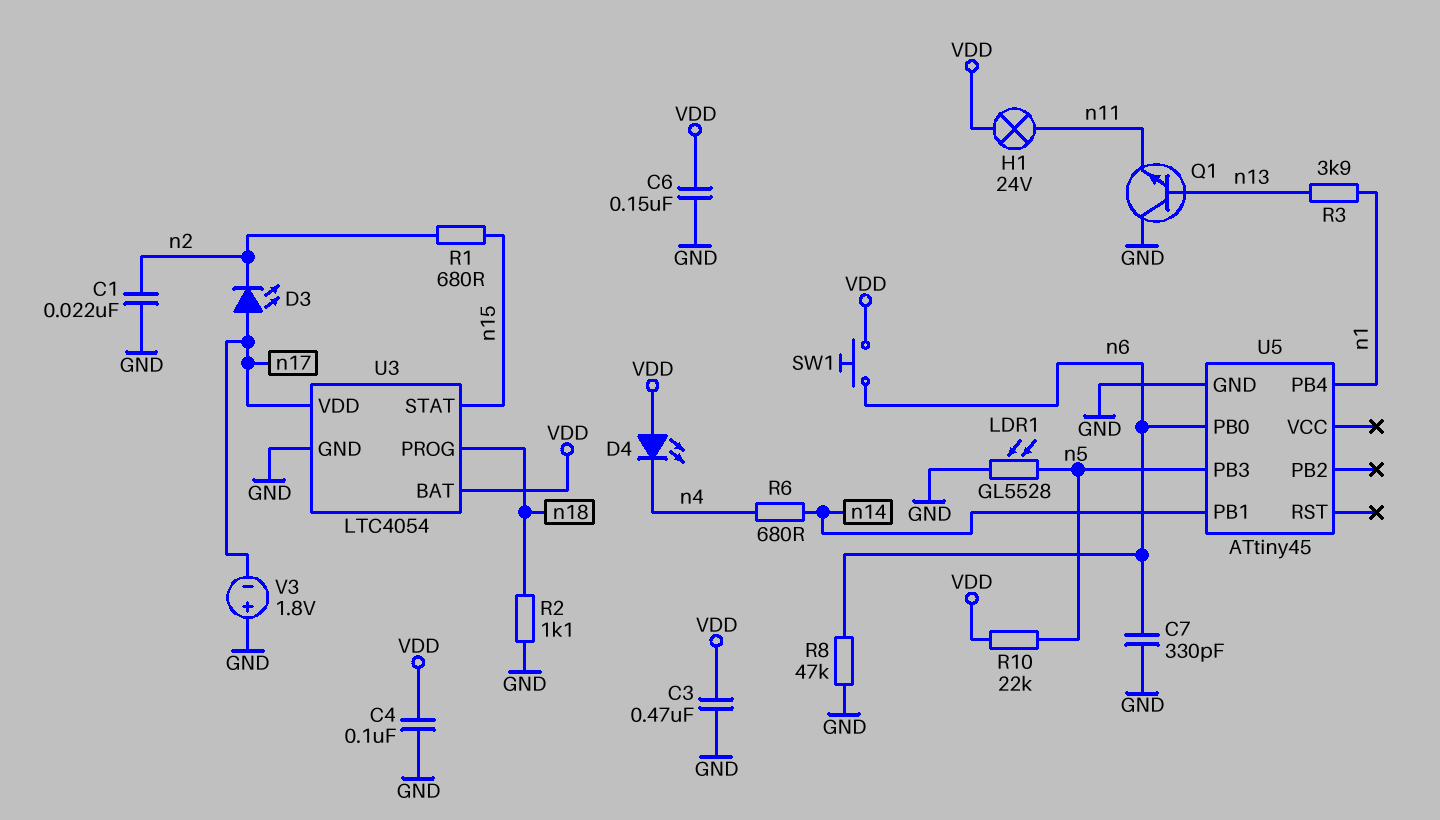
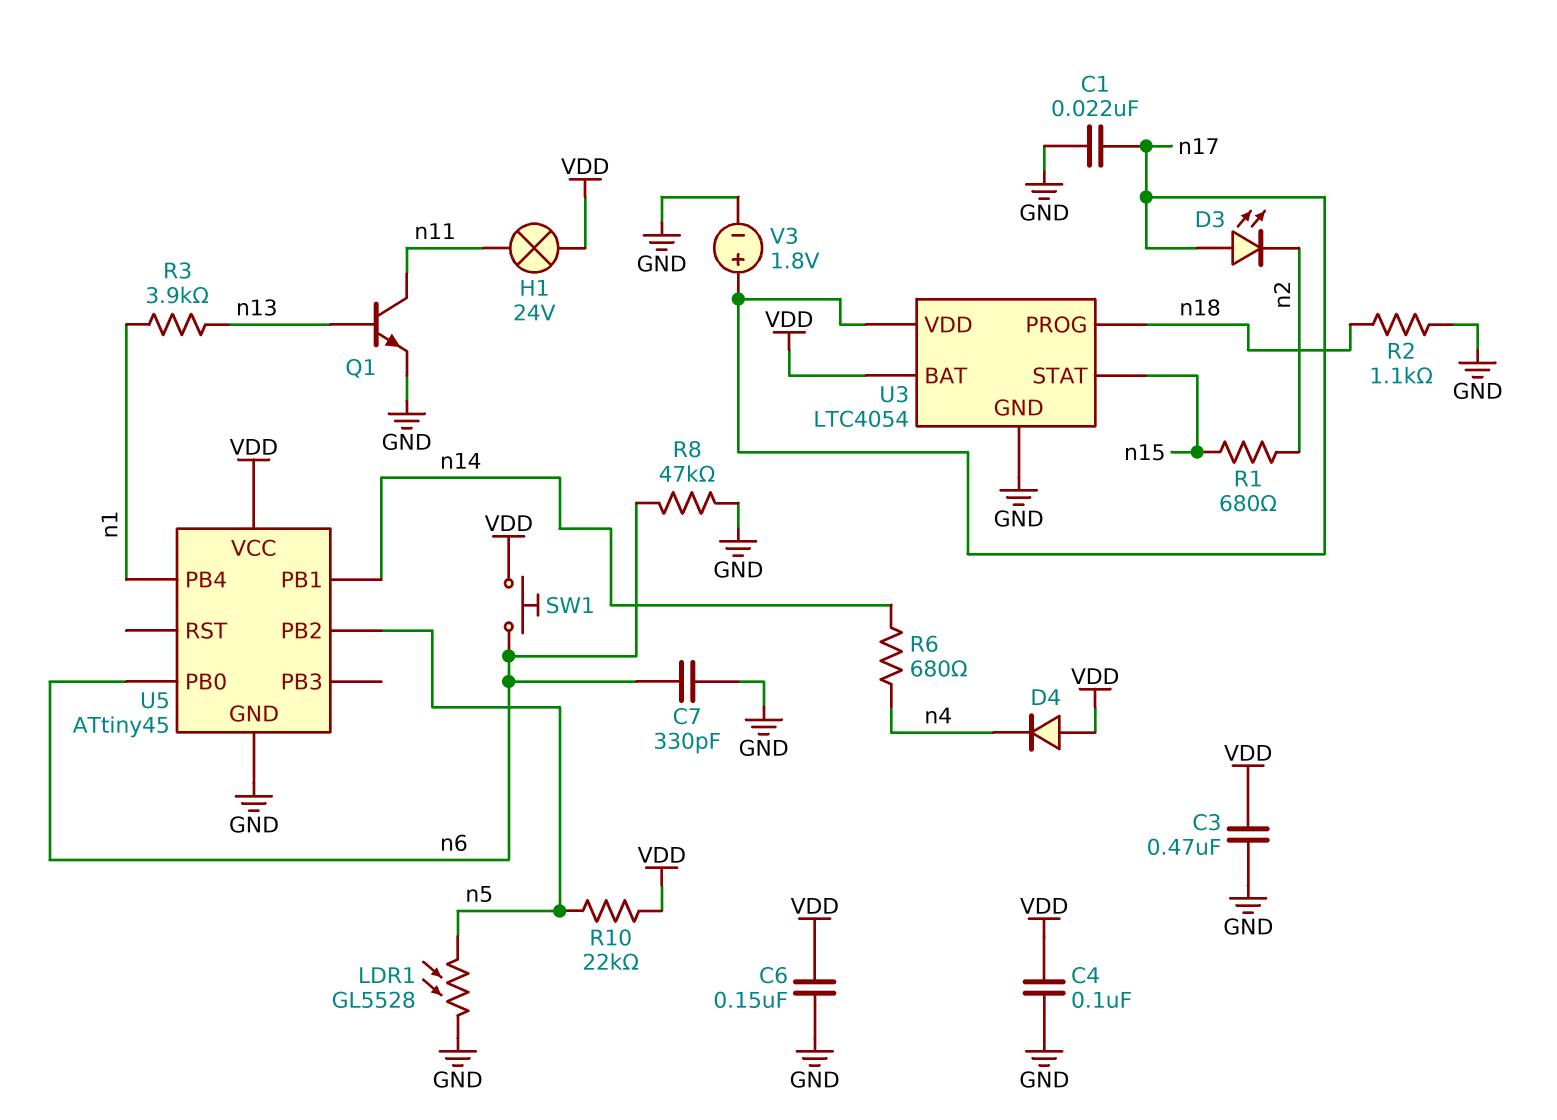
C1: 22nF (GND, n2) -> 22nF (GND, n17)
D4: LED (A VDD, K n4) -> diode (A VDD, K n4)
Q1: NPN (B n13, C GND, E n11) -> NPN (B n13, C n11, E GND)
U5 pin PB2: none -> n5
U5 pin PB3: n5 -> none
U5 pin VCC: none -> VDD
V3: 1.8V (plus GND, minus n17) -> 1.8V (plus n17, minus GND)

